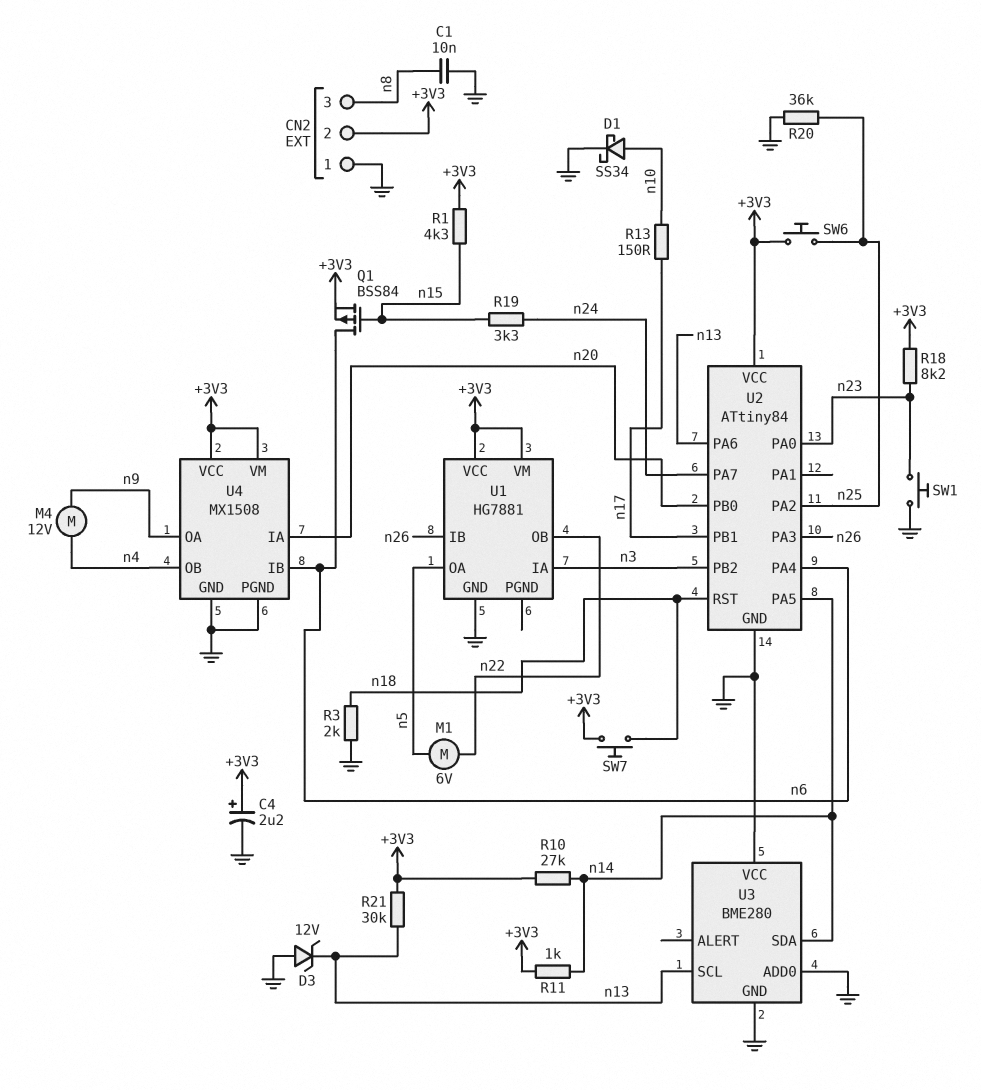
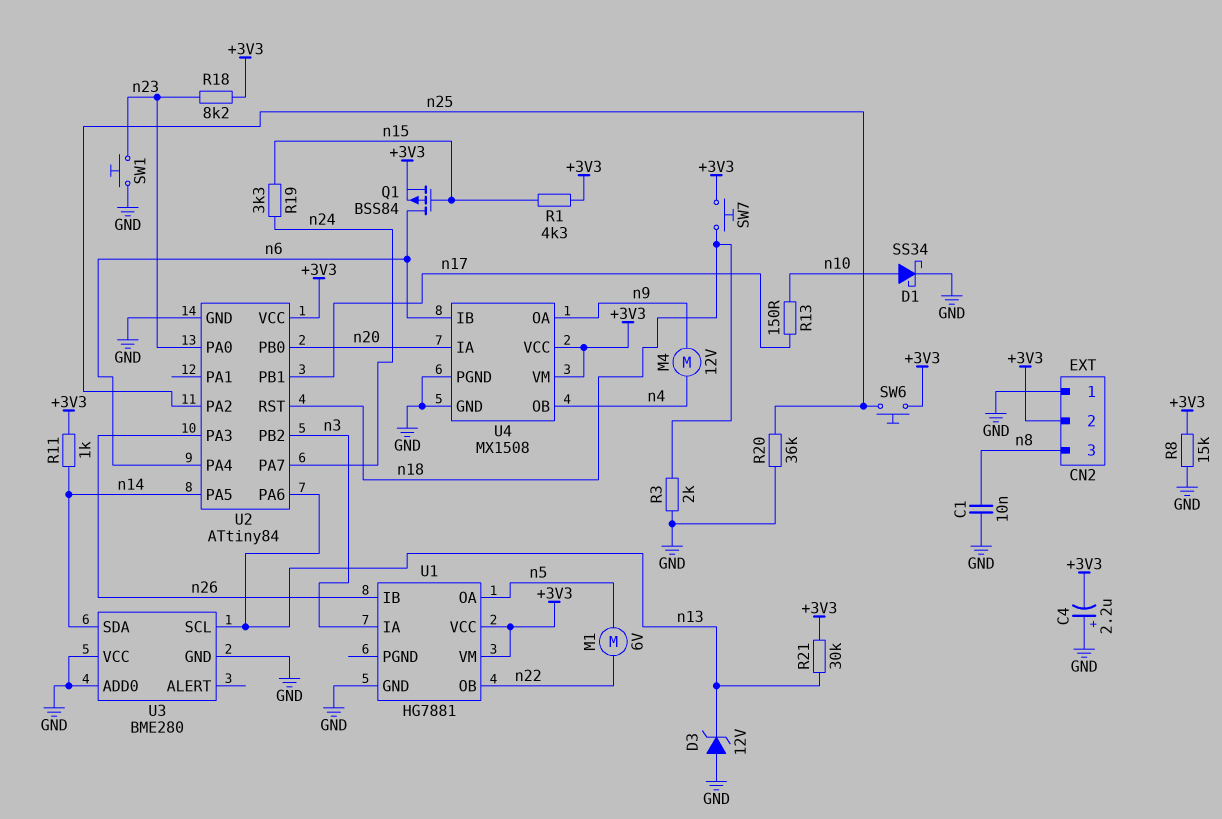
C4: 2.2uF (plus +3V3, minus GND) -> 2.2uF (plus GND, minus +3V3)
R8: none -> 15k (+3V3, GND)
R10: 27k (+3V3, n14) -> none

